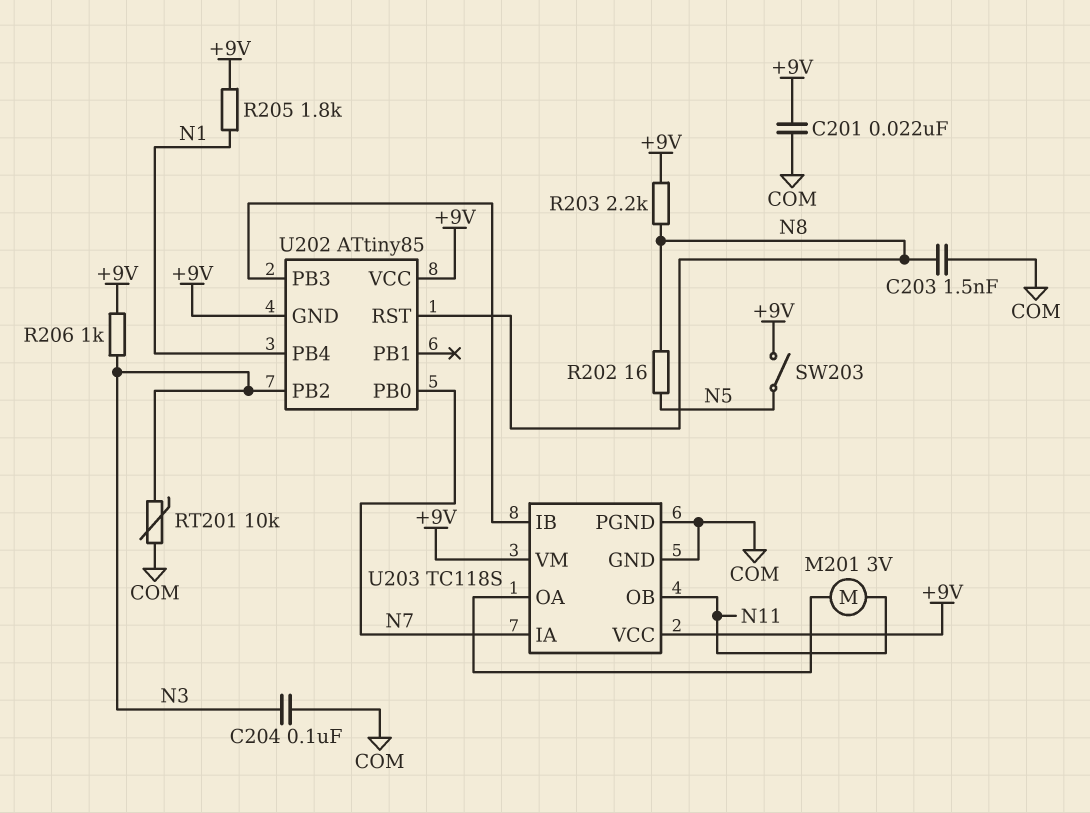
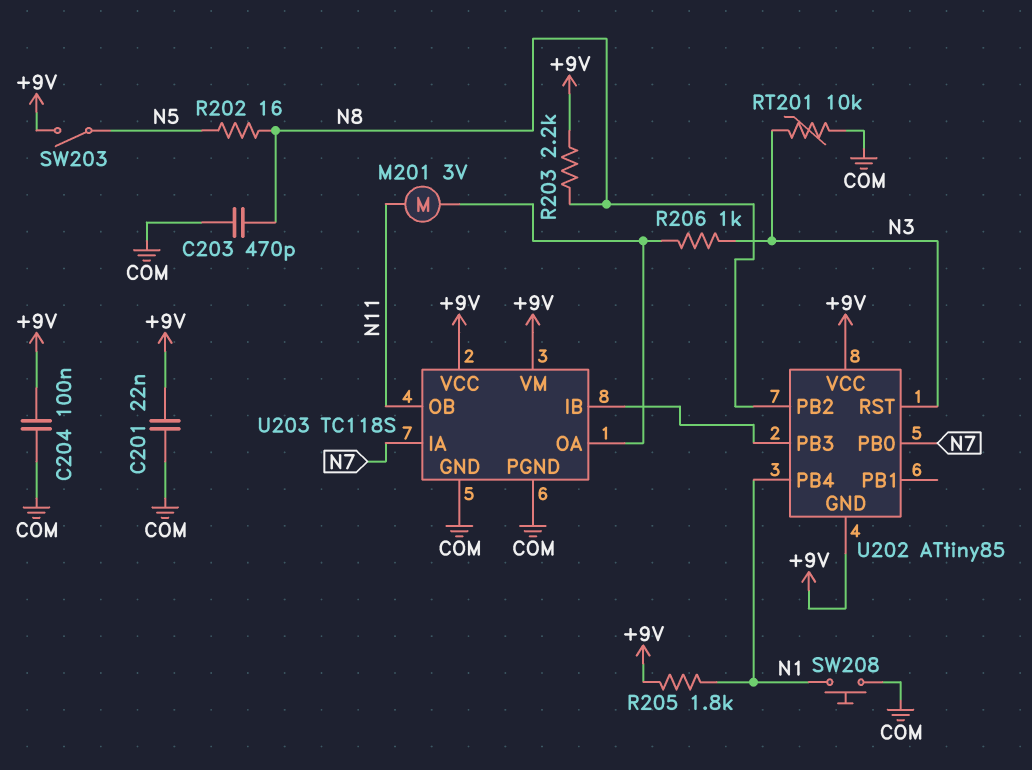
C203: 1.5nF (COM, N8) -> 470pF (COM, N8)
C204: 100nF (COM, N3) -> 100nF (+9V, COM)
R206: 1k (+9V, N3) -> 1k (N3, U203/OA)
SW208: none -> button (COM, N1)
U202 pin PB2: N3 -> N8
U202 pin RST: N8 -> N3

